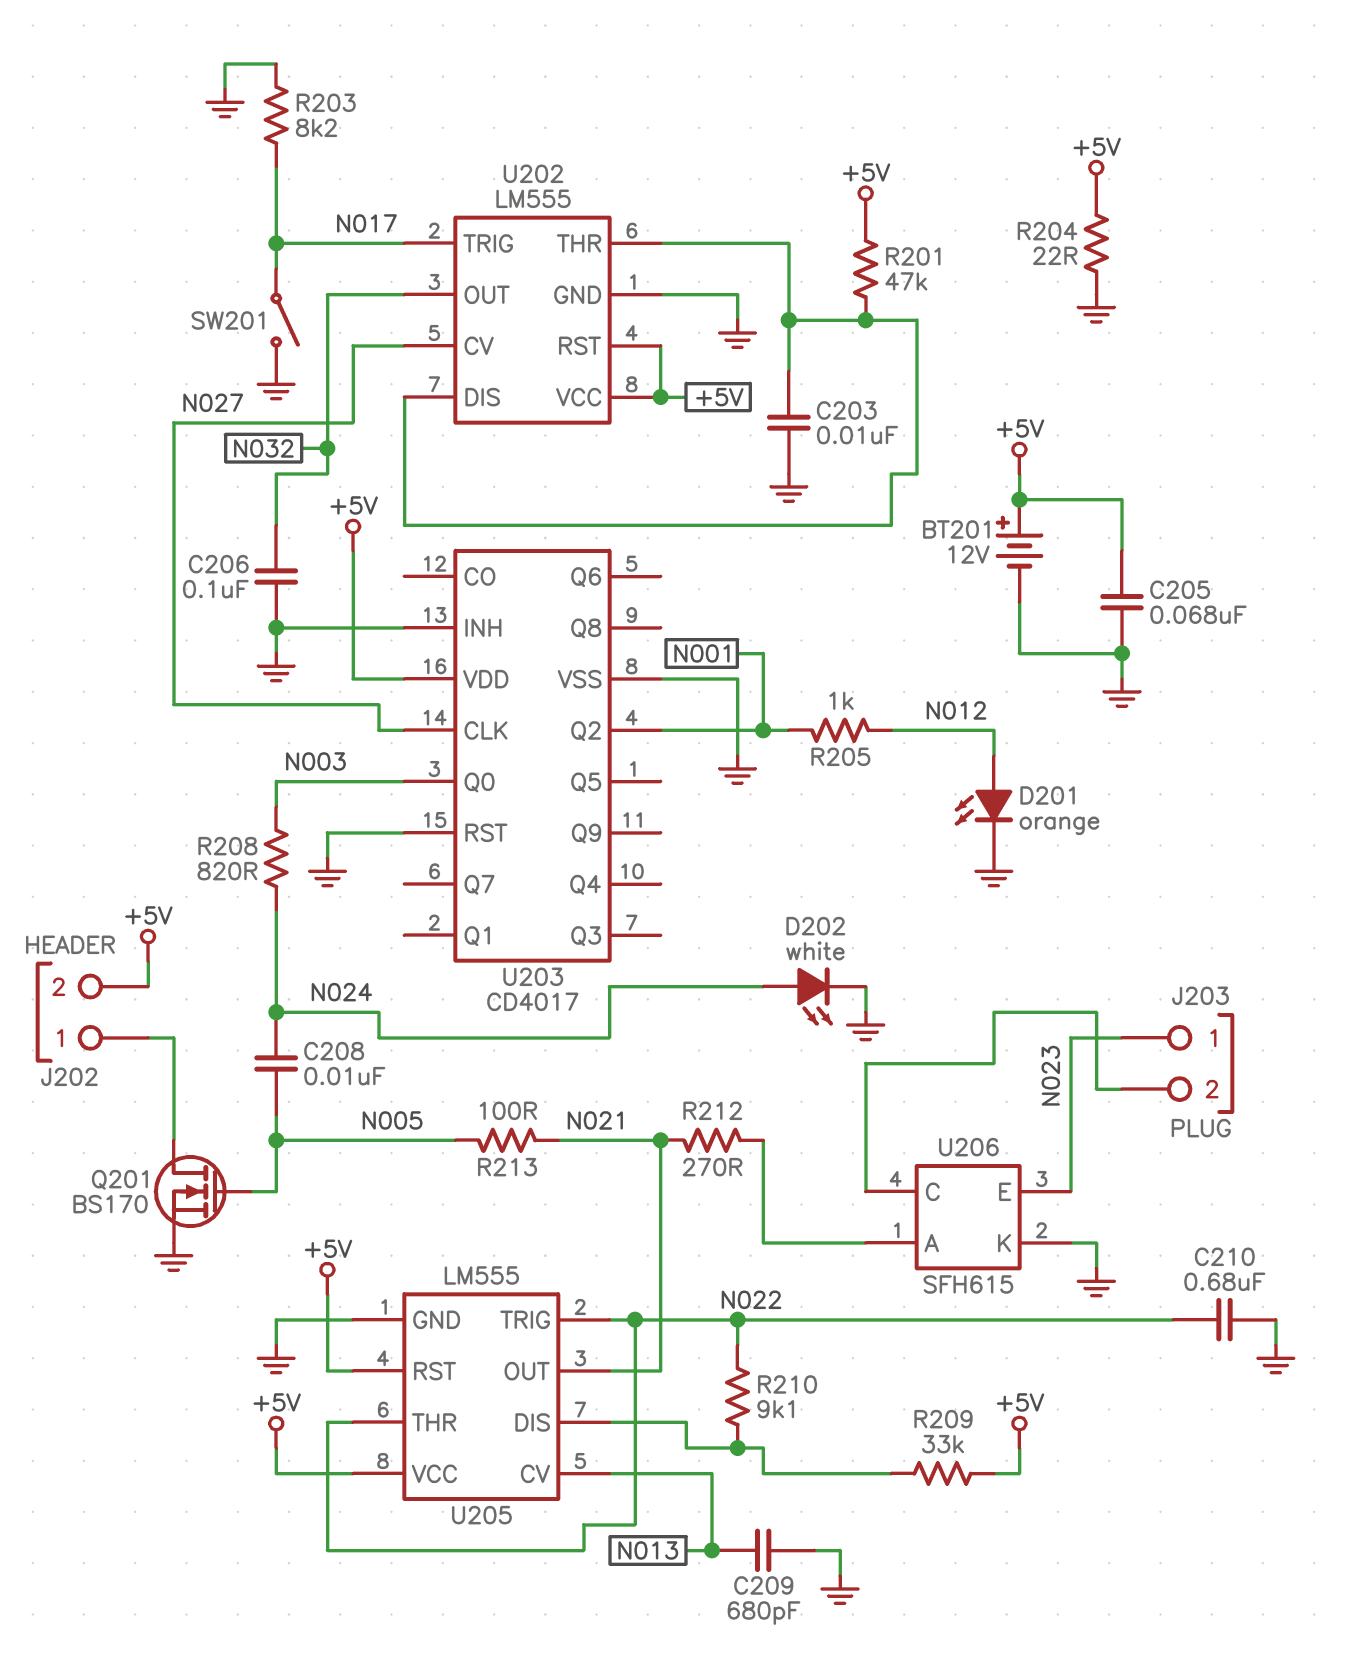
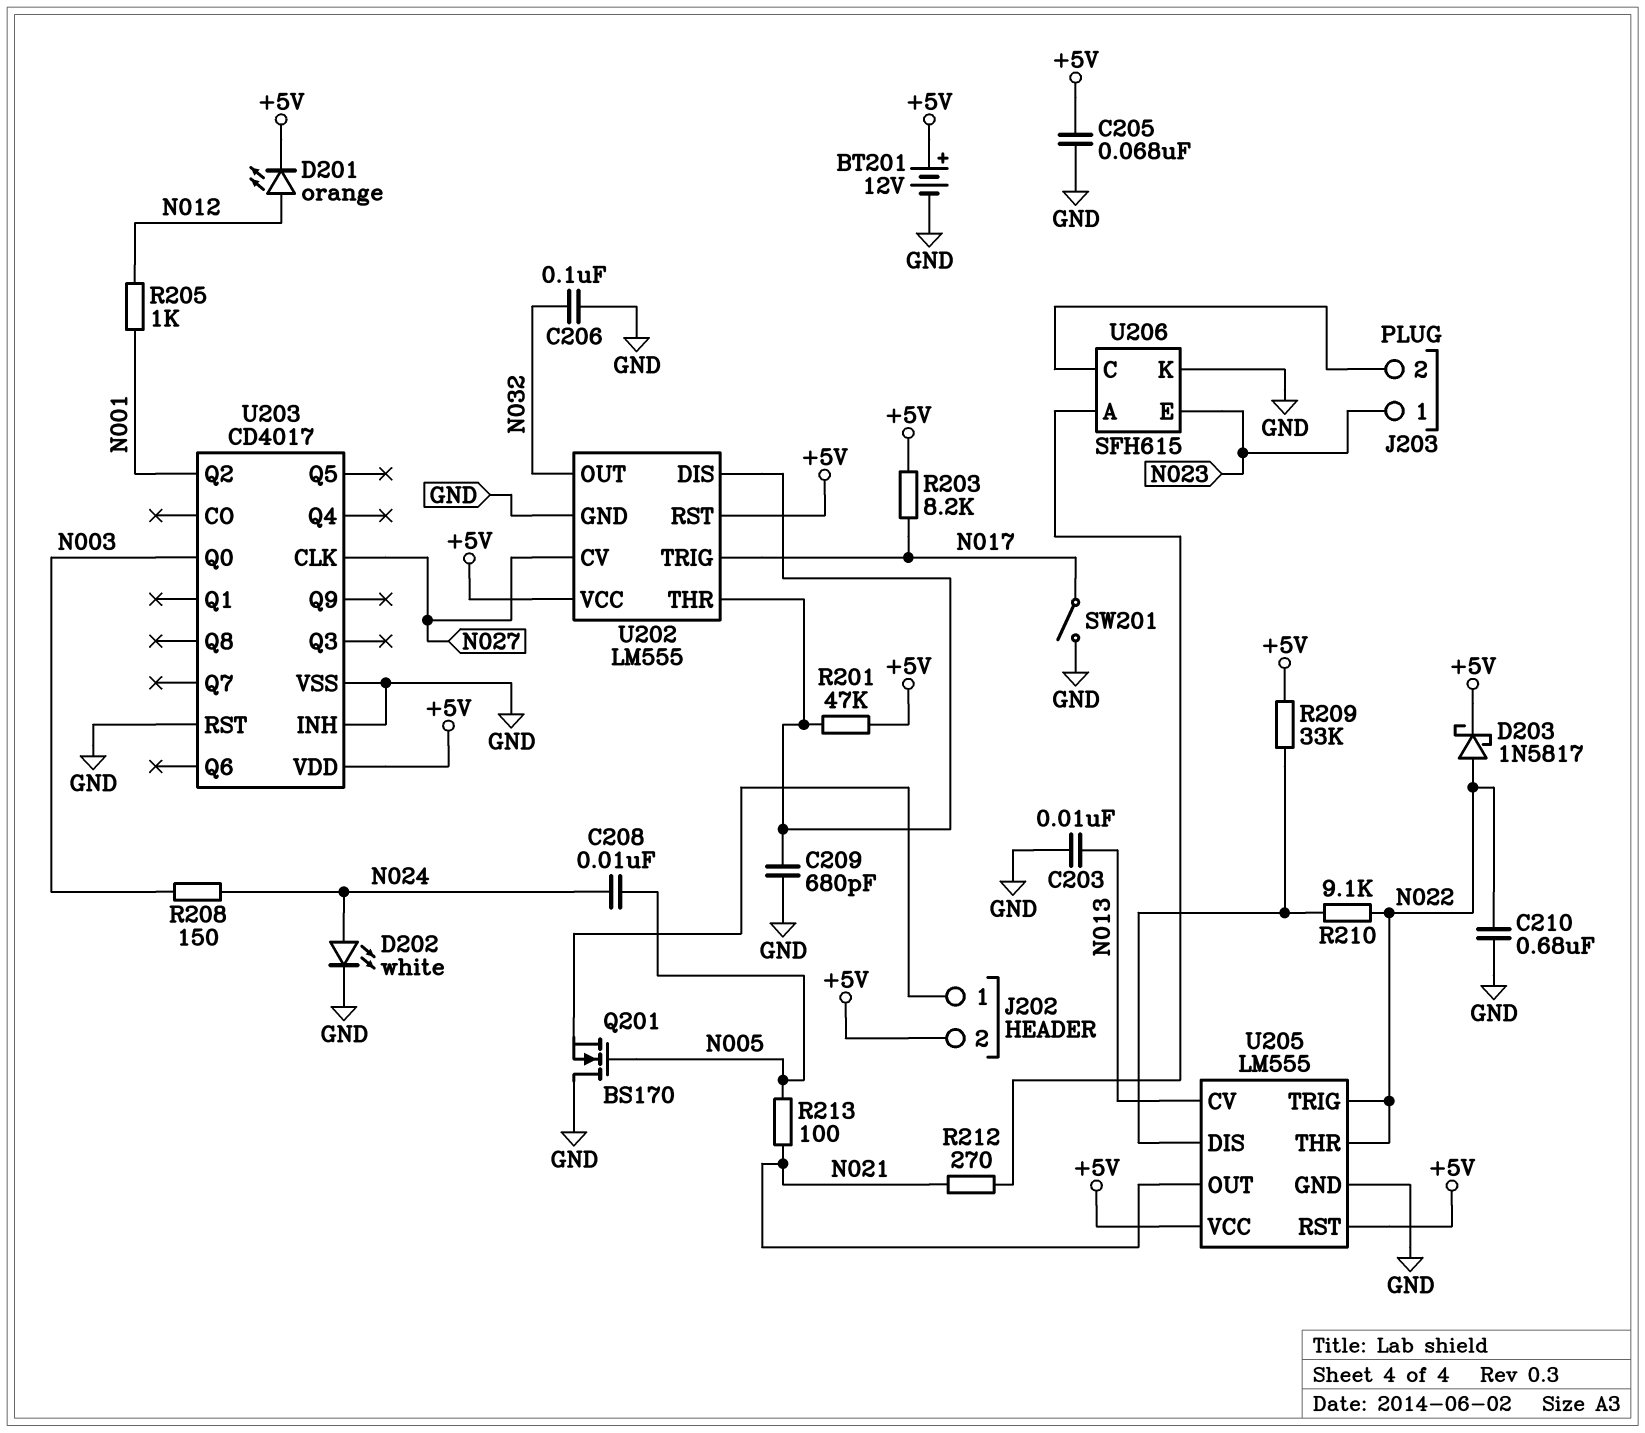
C203: 10nF (GND, U202/DIS) -> 10nF (GND, N013)
C209: 680pF (GND, N013) -> 680pF (GND, U202/DIS)
D201: LED orange (A N012, K GND) -> LED orange (A N012, K +5V)
D203: none -> schottky 1N5817 (A N022, K +5V)
Q201: NMOS BS170 (G N005, D J202/1, S GND) -> NMOS BS170 (G N005, D GND, S J202/1)
R203: 8.2k (GND, N017) -> 8.2k (+5V, N017)
R204: 22 (+5V, GND) -> none
R208: 820 (N003, N024) -> 150 (N003, N024)

